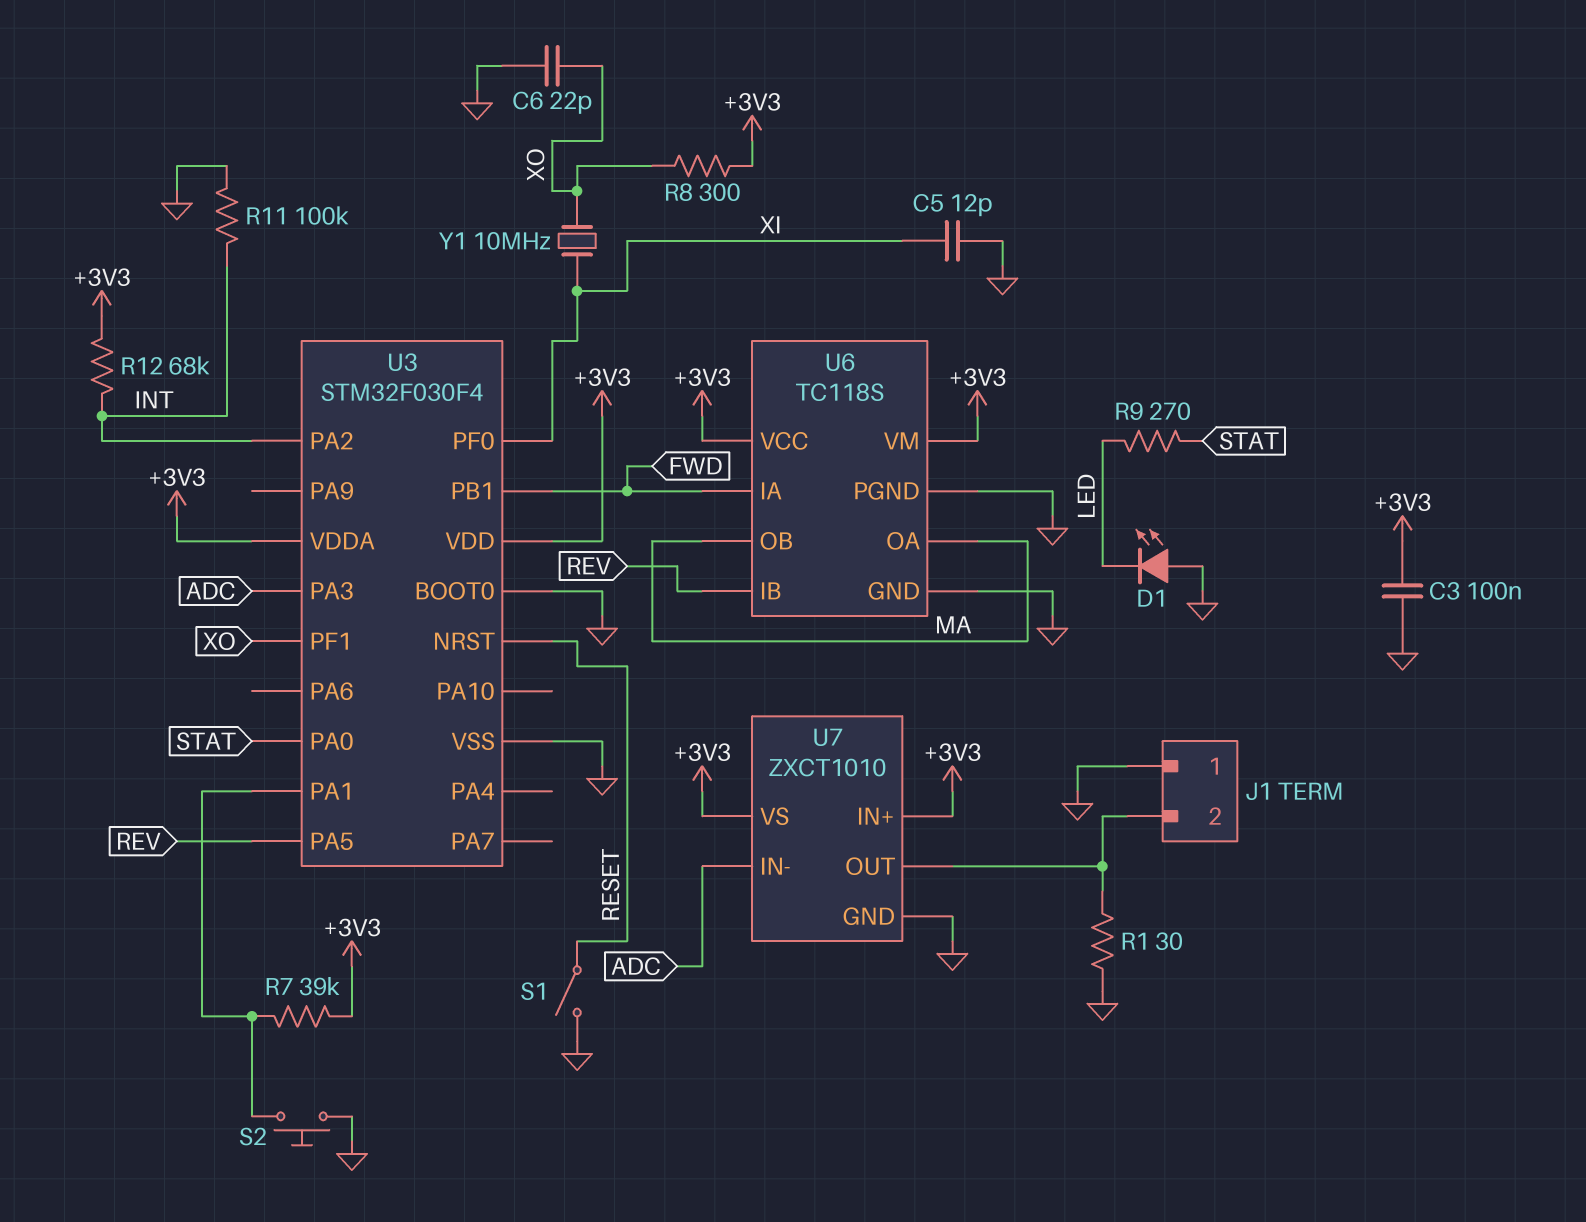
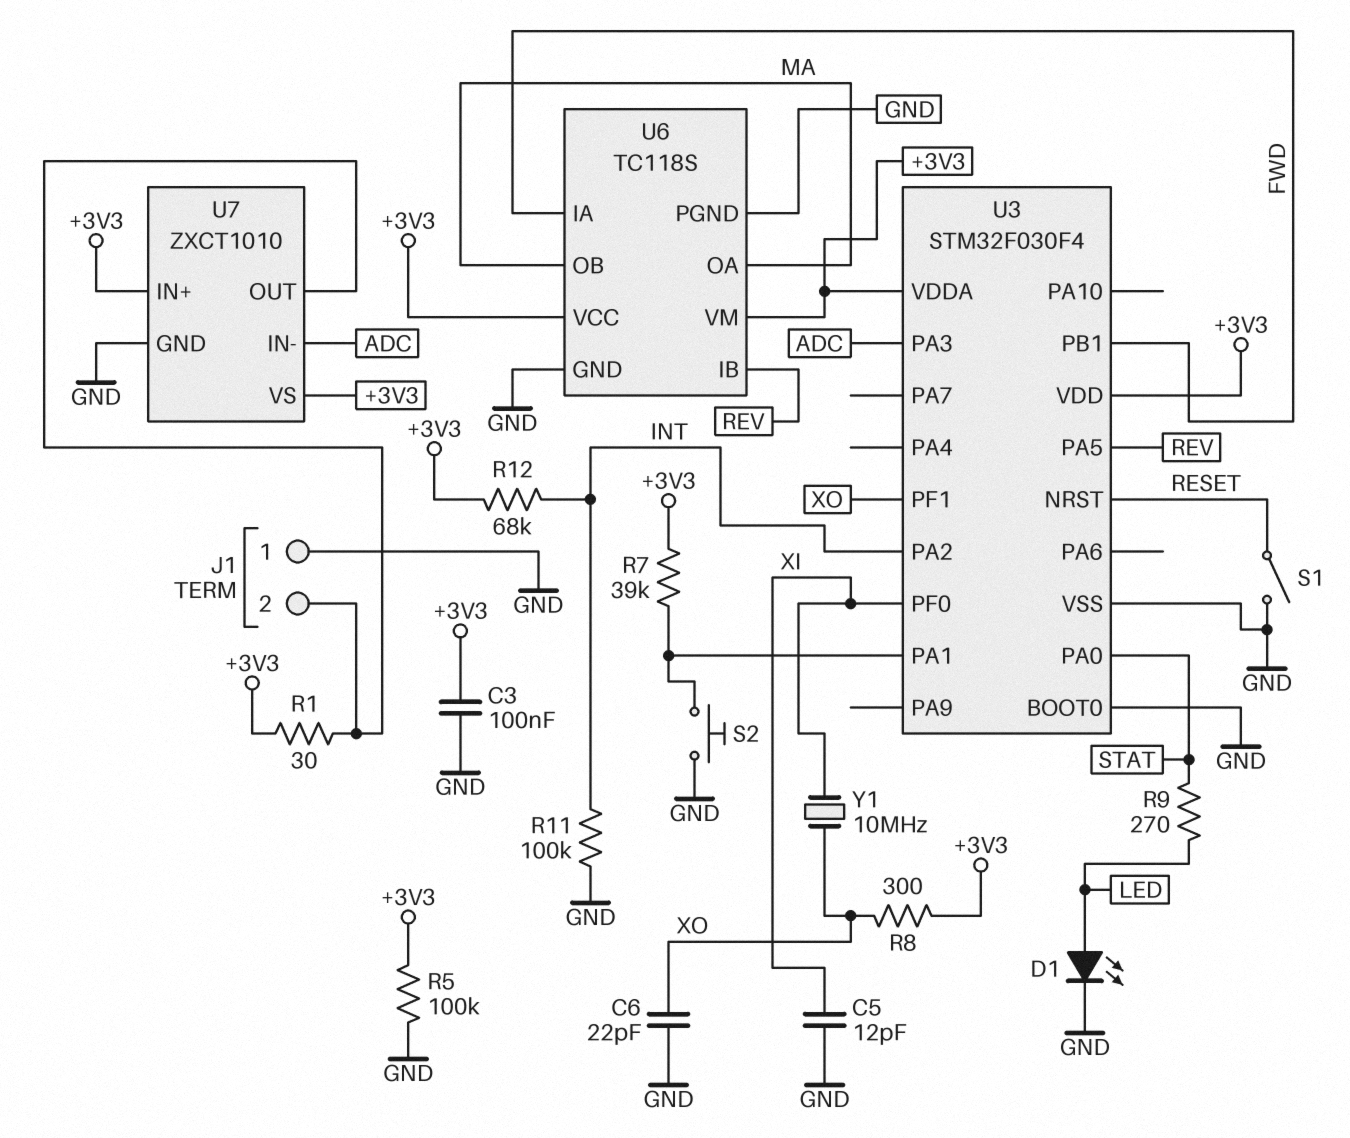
D1: LED (A GND, K LED) -> LED (A LED, K GND)
R1: 30 (GND, J1/2) -> 30 (+3V3, J1/2)
R5: none -> 100k (+3V3, GND)

